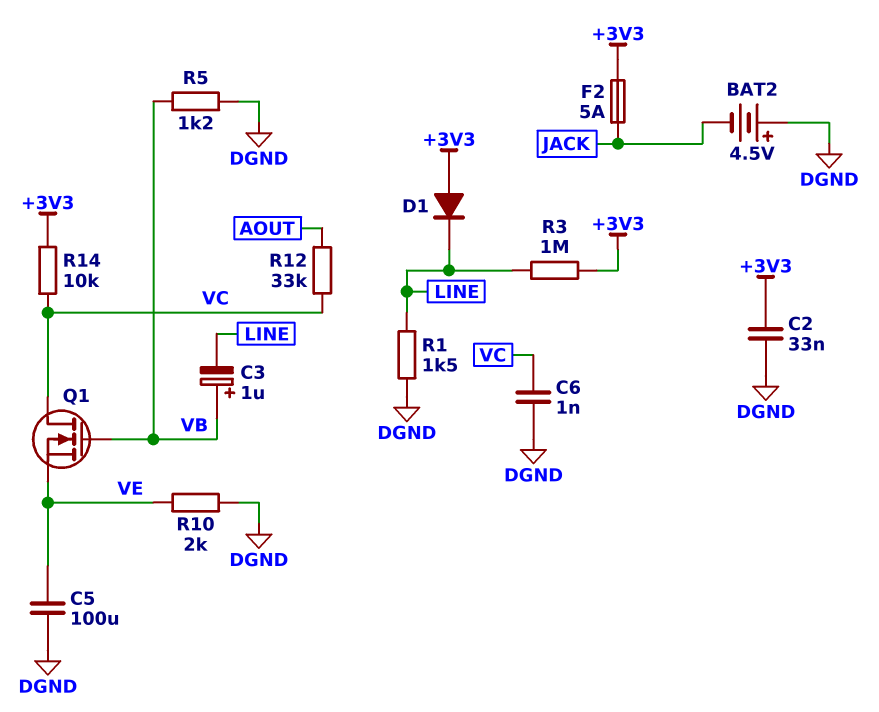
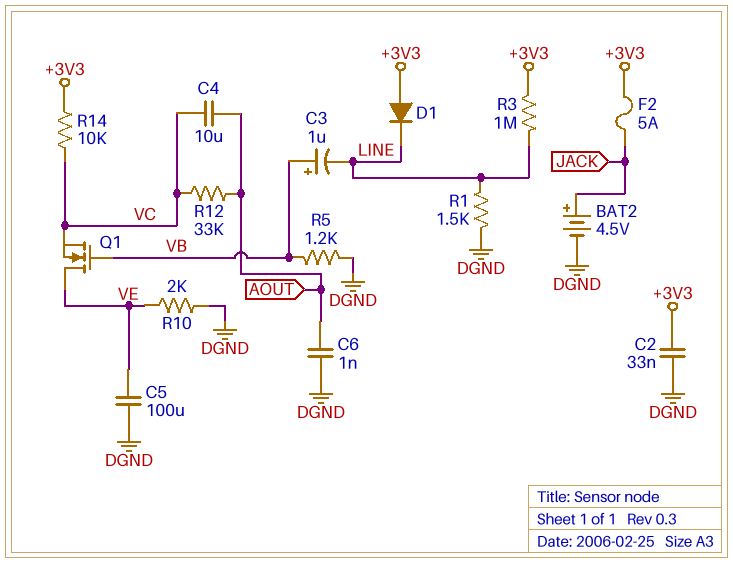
BAT2: 4.5V (plus DGND, minus JACK) -> 4.5V (plus JACK, minus DGND)
C4: none -> 10uF (AOUT, VC)
C6: 1nF (DGND, VC) -> 1nF (AOUT, DGND)
Q1: NMOS (G VB, D VC, S VE) -> NMOS (G VB, D VE, S VC)

